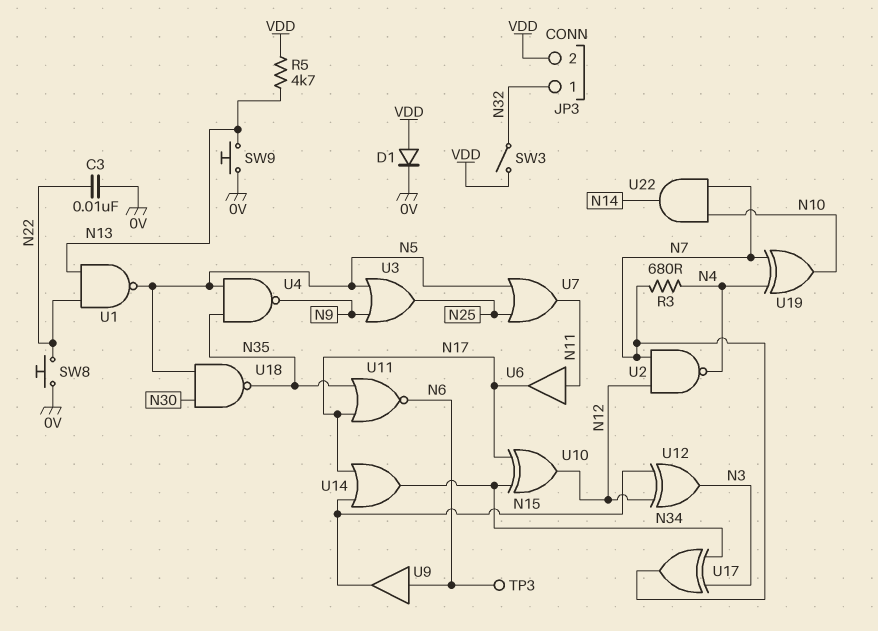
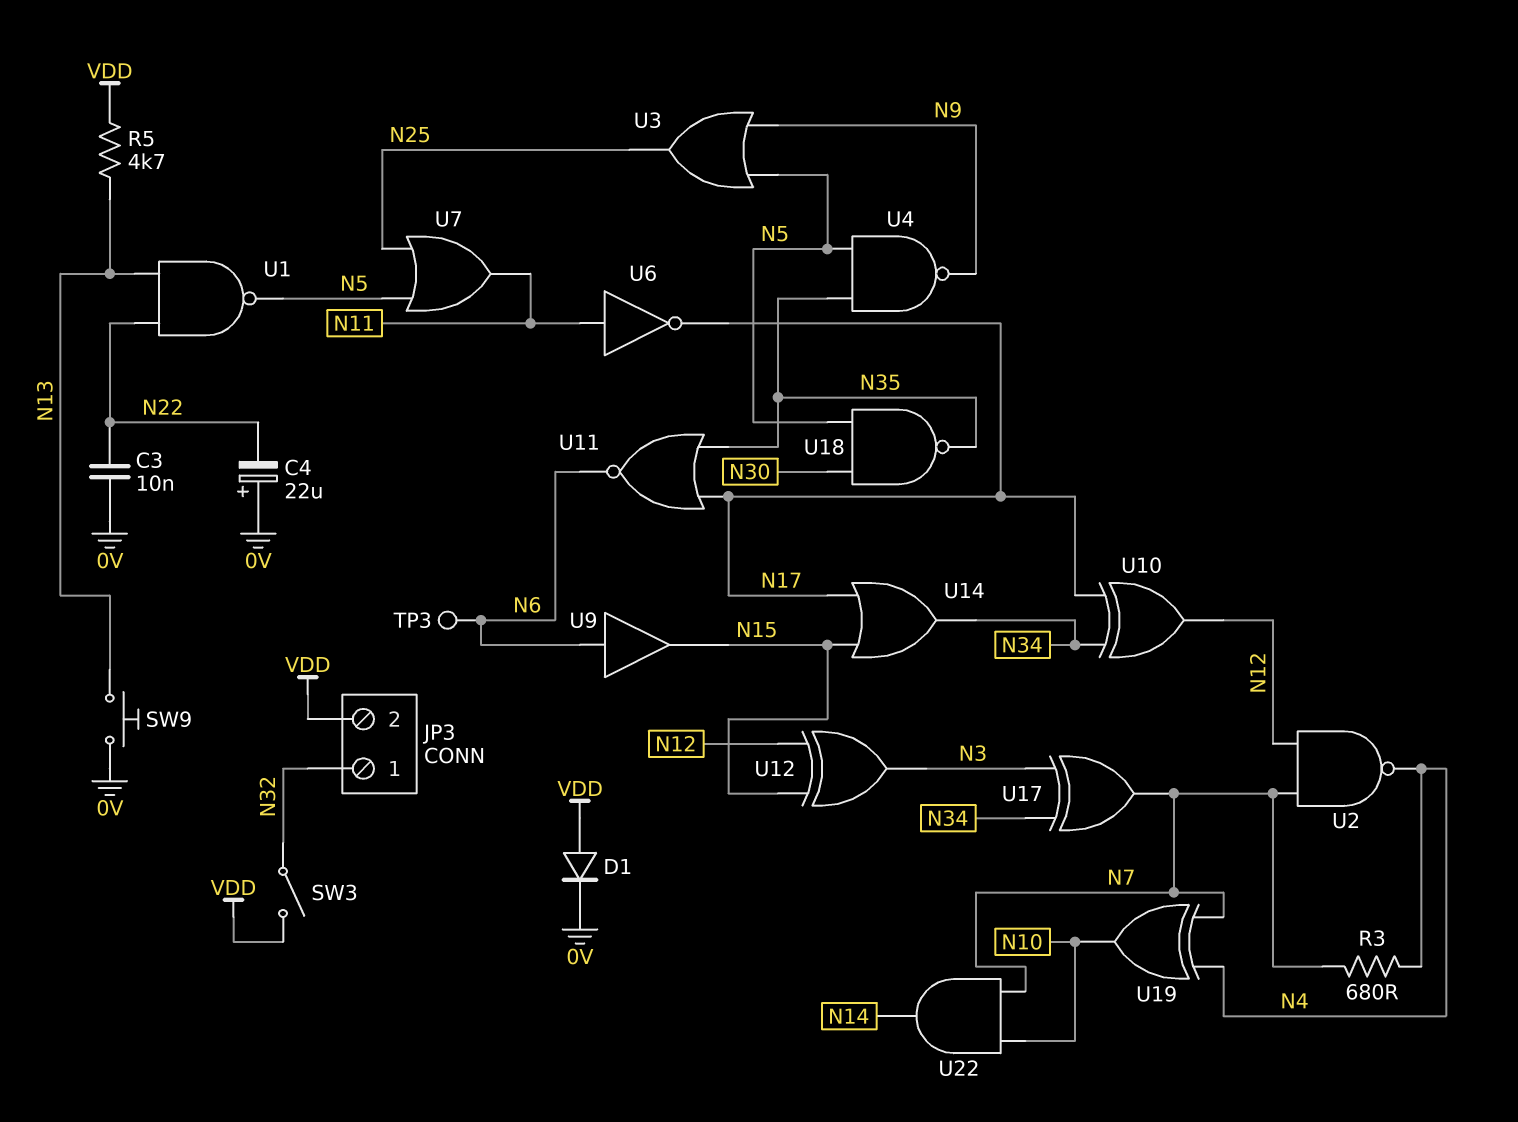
C4: none -> 22uF (plus 0V, minus N22)
SW8: button (0V, N22) -> none
U6: buffer (in N11, out N17) -> NOT (in N11, out N17)

